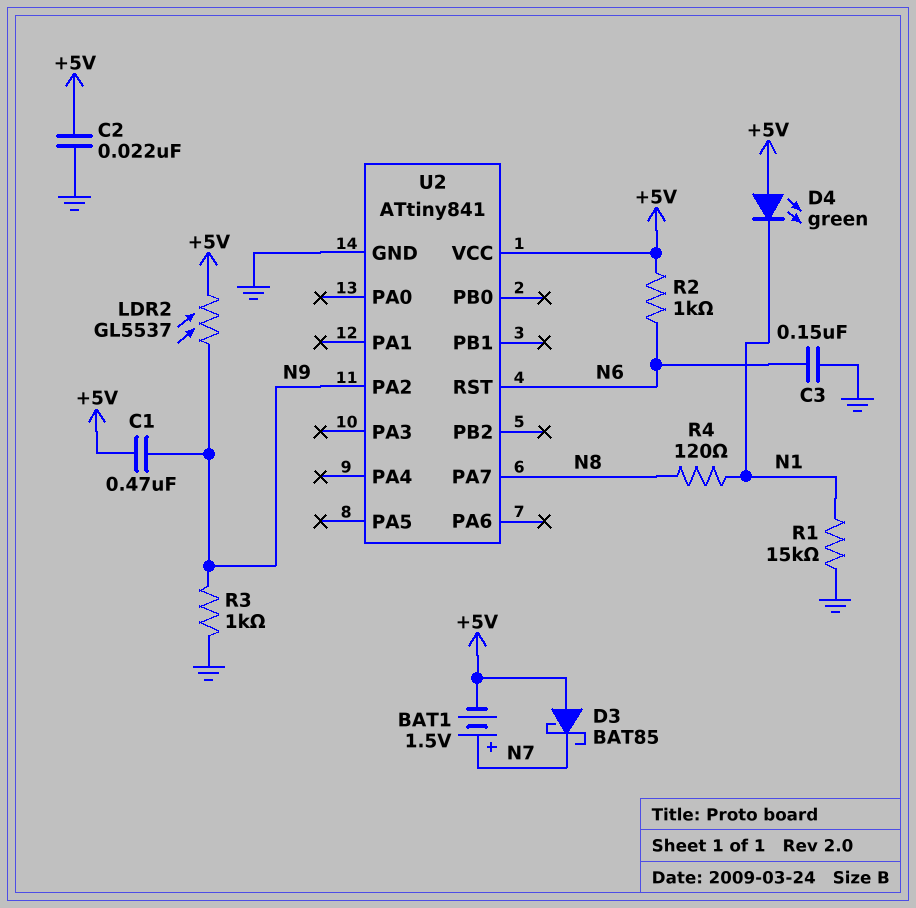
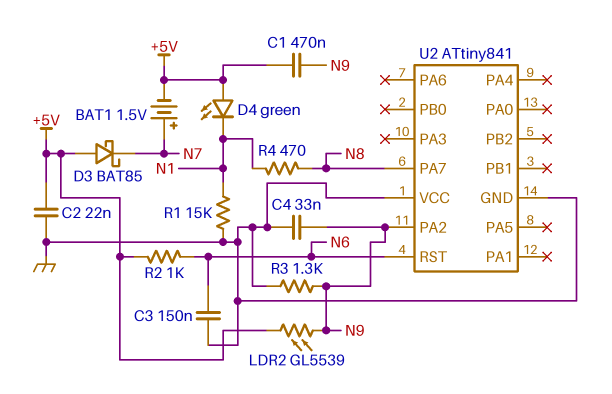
C4: none -> 33nF (GND, N9)
LDR2: GL5537 (+5V, N9) -> GL5539 (+5V, N9)
R3: 1k (GND, N9) -> 1.3k (GND, N9)
R4: 120 (N1, N8) -> 470 (N1, N8)
U2 pin VCC: +5V -> GND

